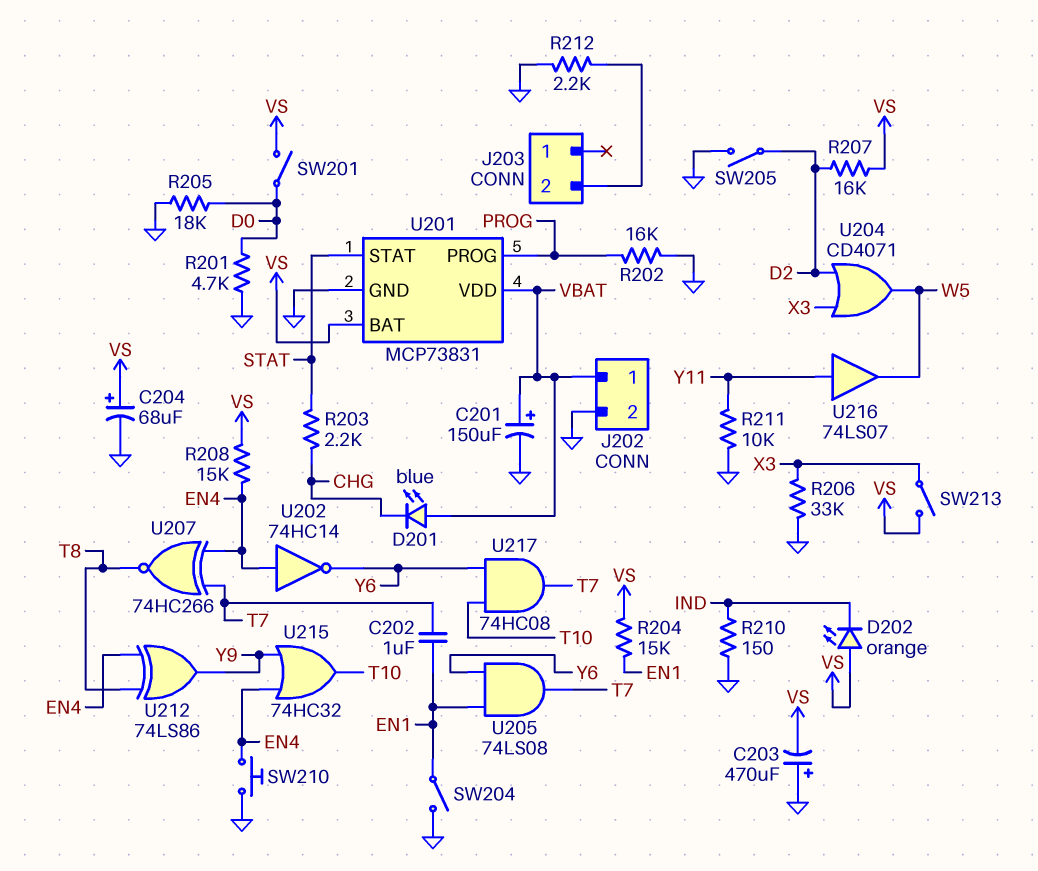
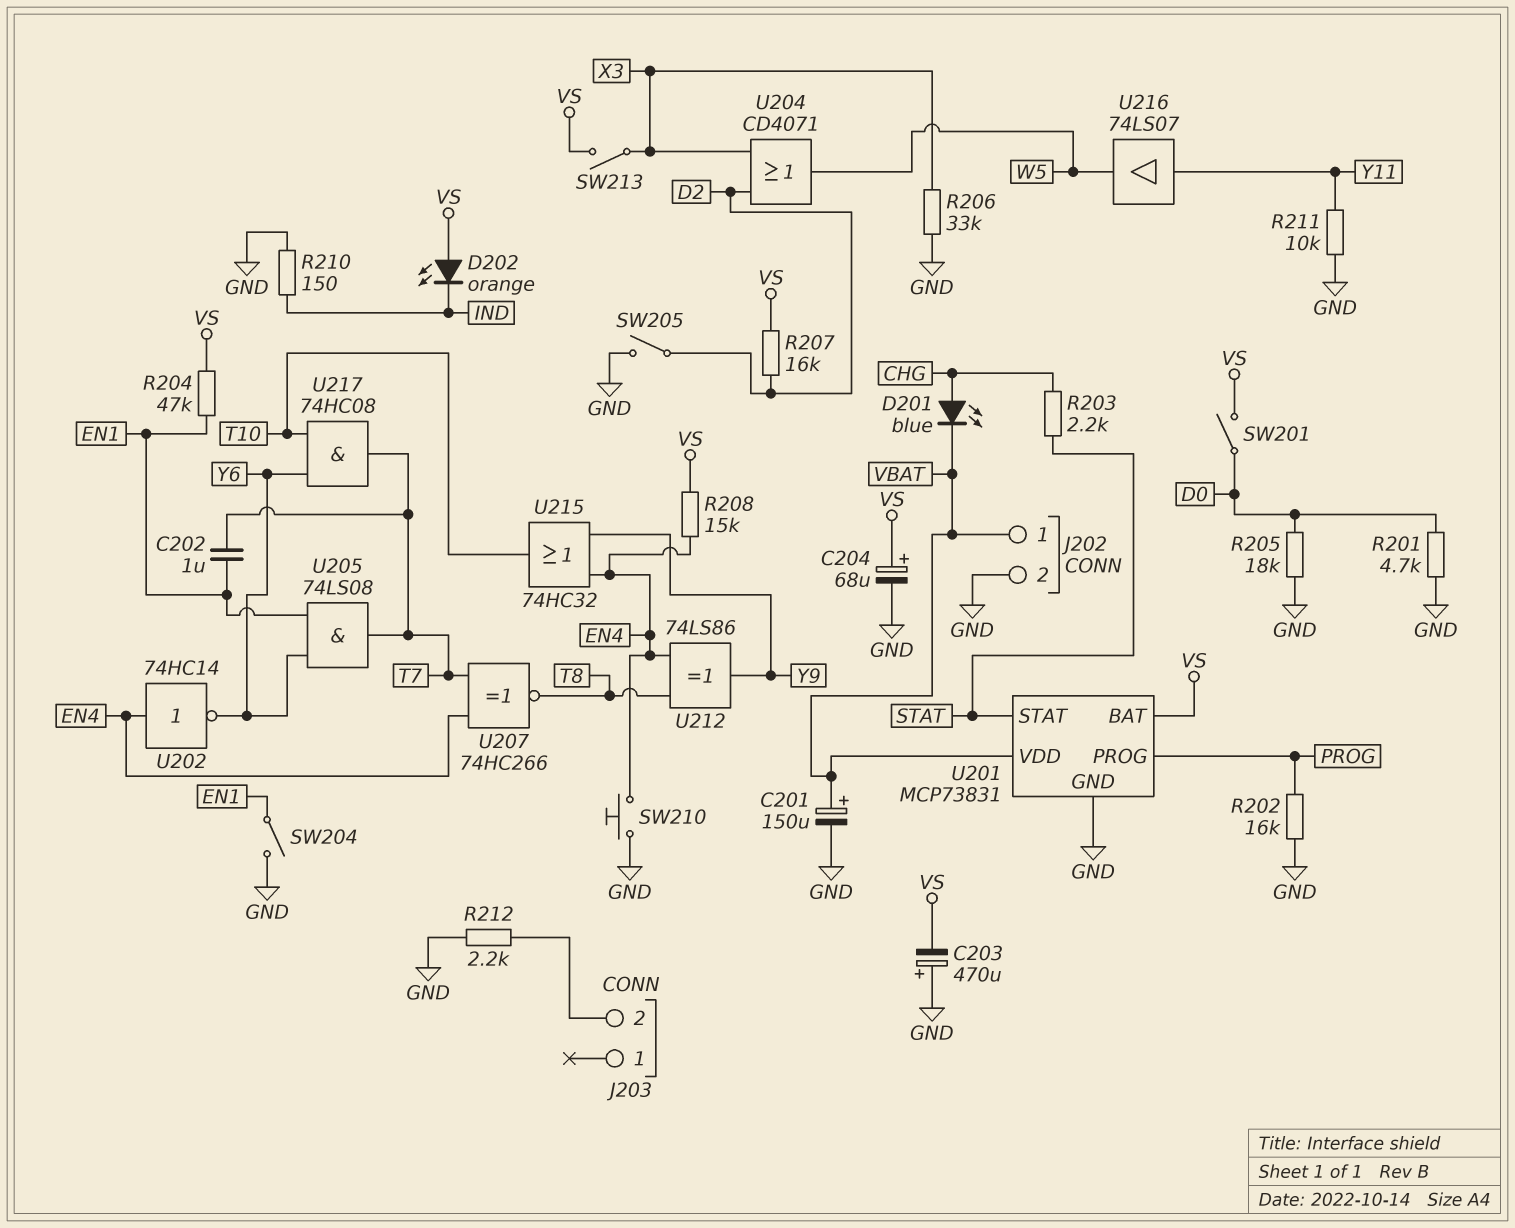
D201: LED blue (A VBAT, K CHG) -> LED blue (A CHG, K VBAT)
R204: 15k (EN1, VS) -> 47k (EN1, VS)

